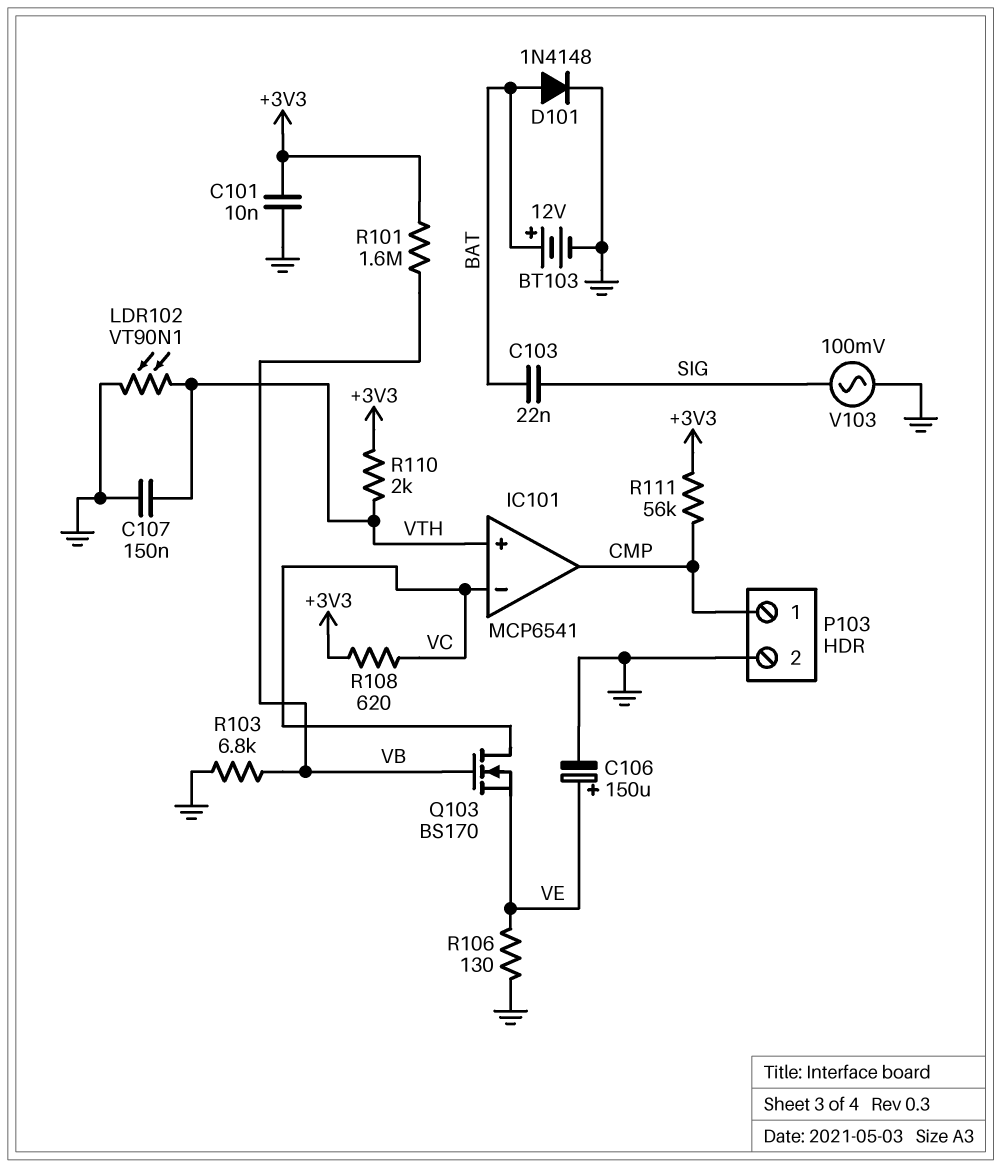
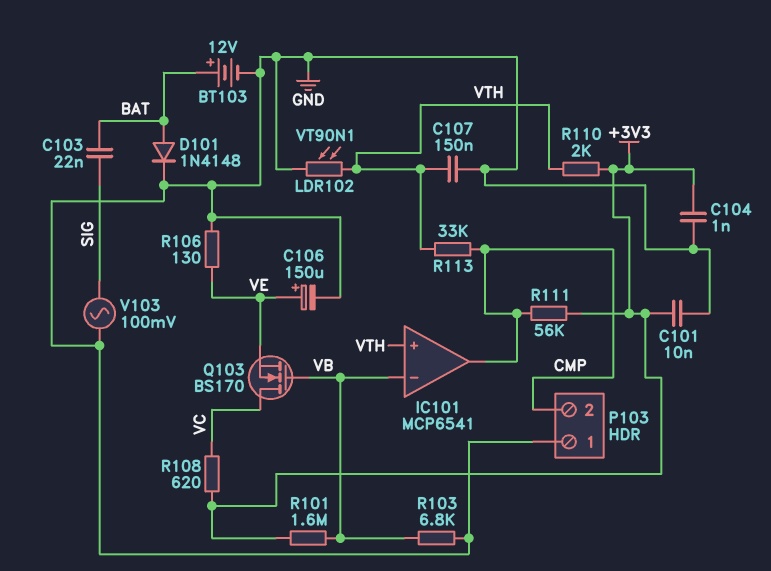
C104: none -> 1nF (+3V3, GND)
IC101 pin in-: VC -> VB
P103 pin 1: CMP -> GND
P103 pin 2: GND -> CMP
R113: none -> 33k (CMP, VTH)

